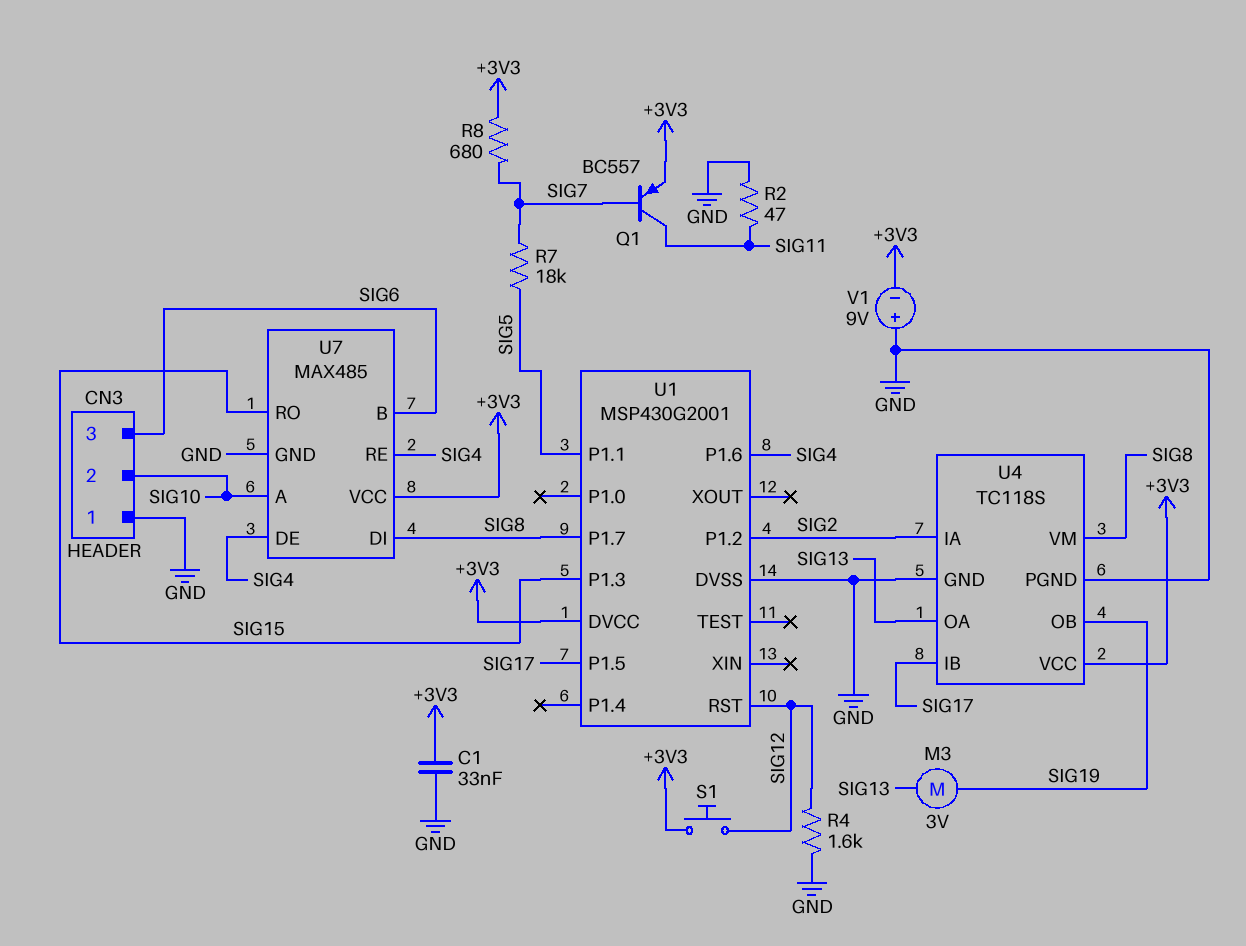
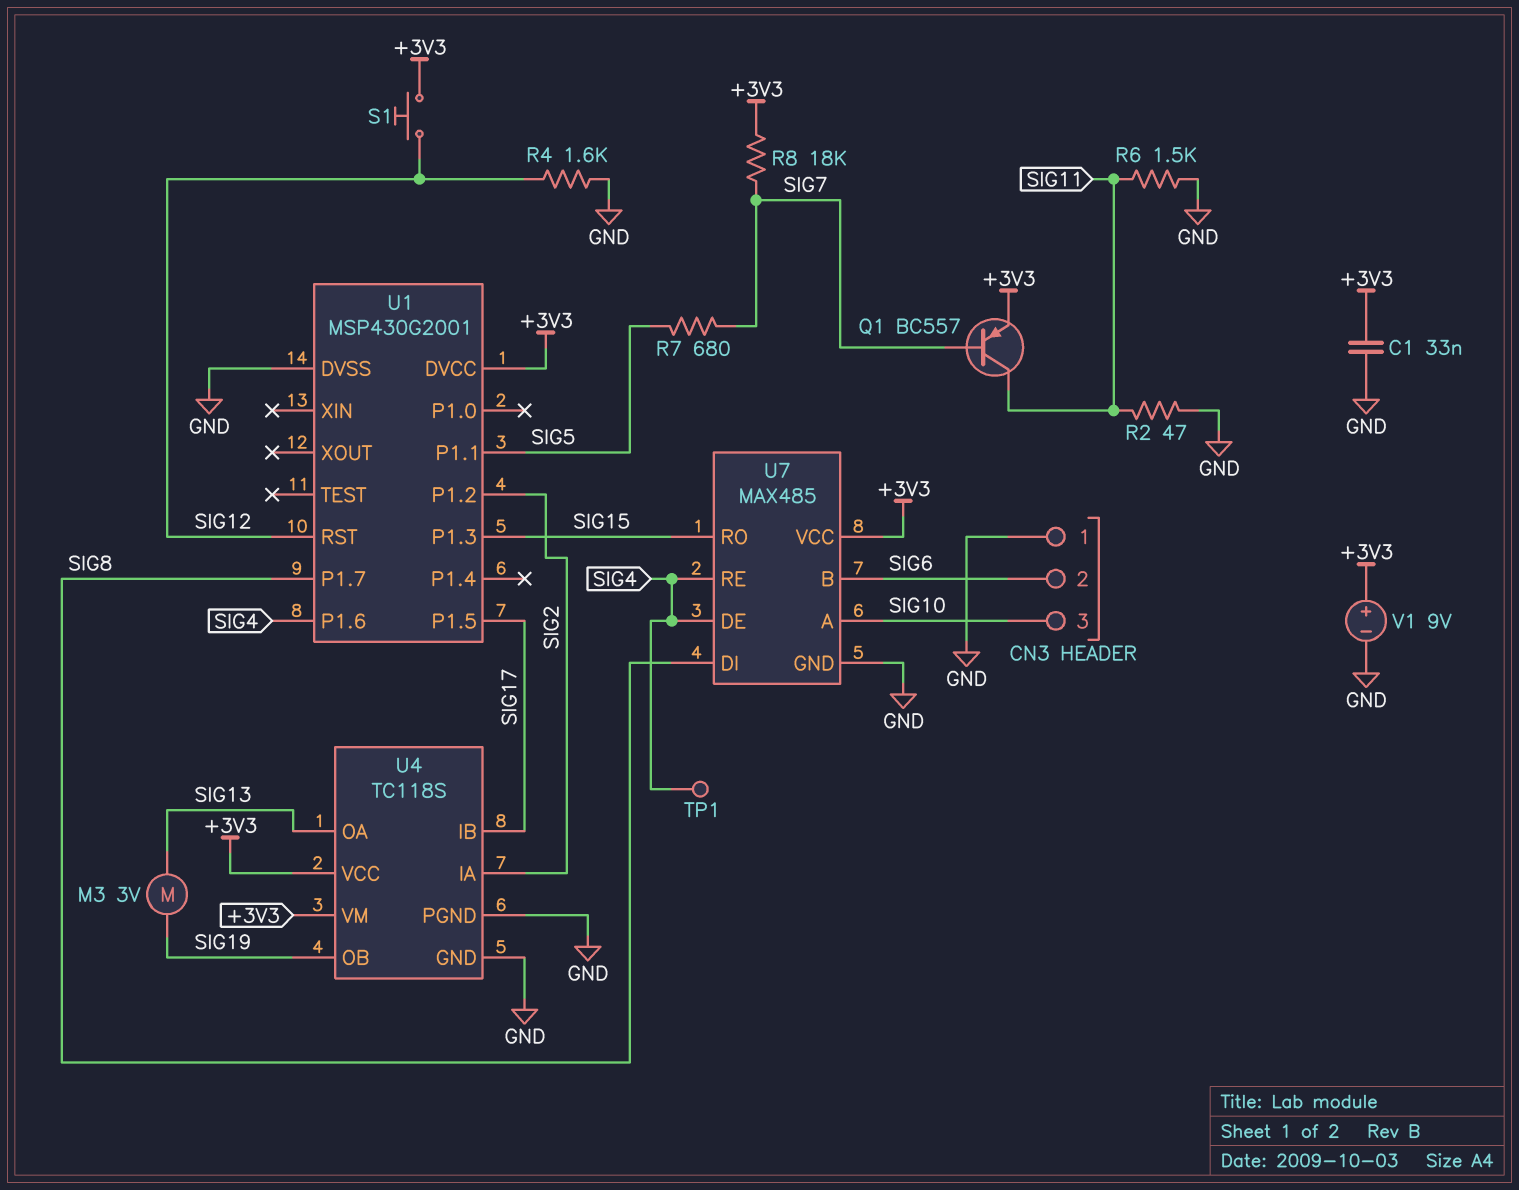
CN3 pin 2: SIG10 -> SIG6
CN3 pin 3: SIG6 -> SIG10
R6: none -> 1.5k (GND, SIG11)
R7: 18k (SIG5, SIG7) -> 680 (SIG5, SIG7)
R8: 680 (+3V3, SIG7) -> 18k (+3V3, SIG7)
TP1: none -> test point (SIG4)
U4 pin VM: SIG8 -> +3V3
V1: 9V (plus GND, minus +3V3) -> 9V (plus +3V3, minus GND)

